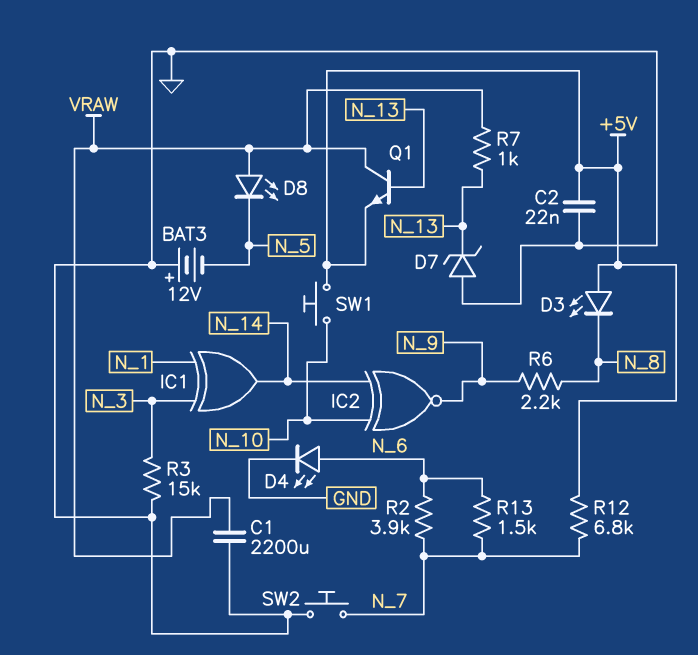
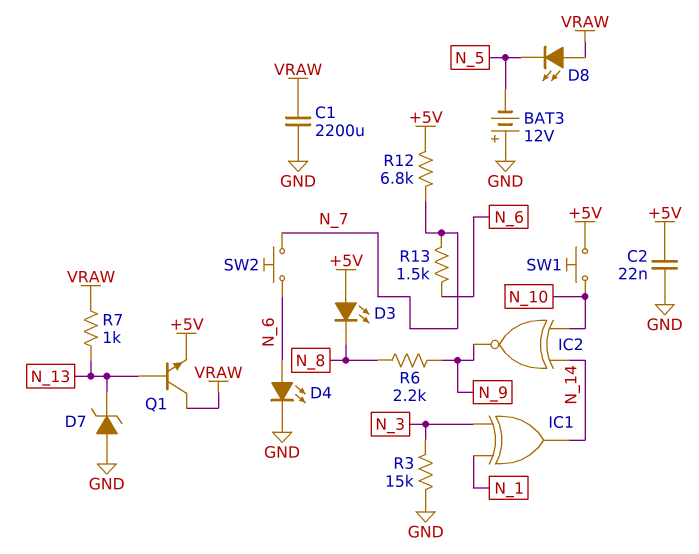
R2: 3.9k (N_6, N_7) -> none
SW2: button (GND, N_7) -> button (N_6, N_7)

